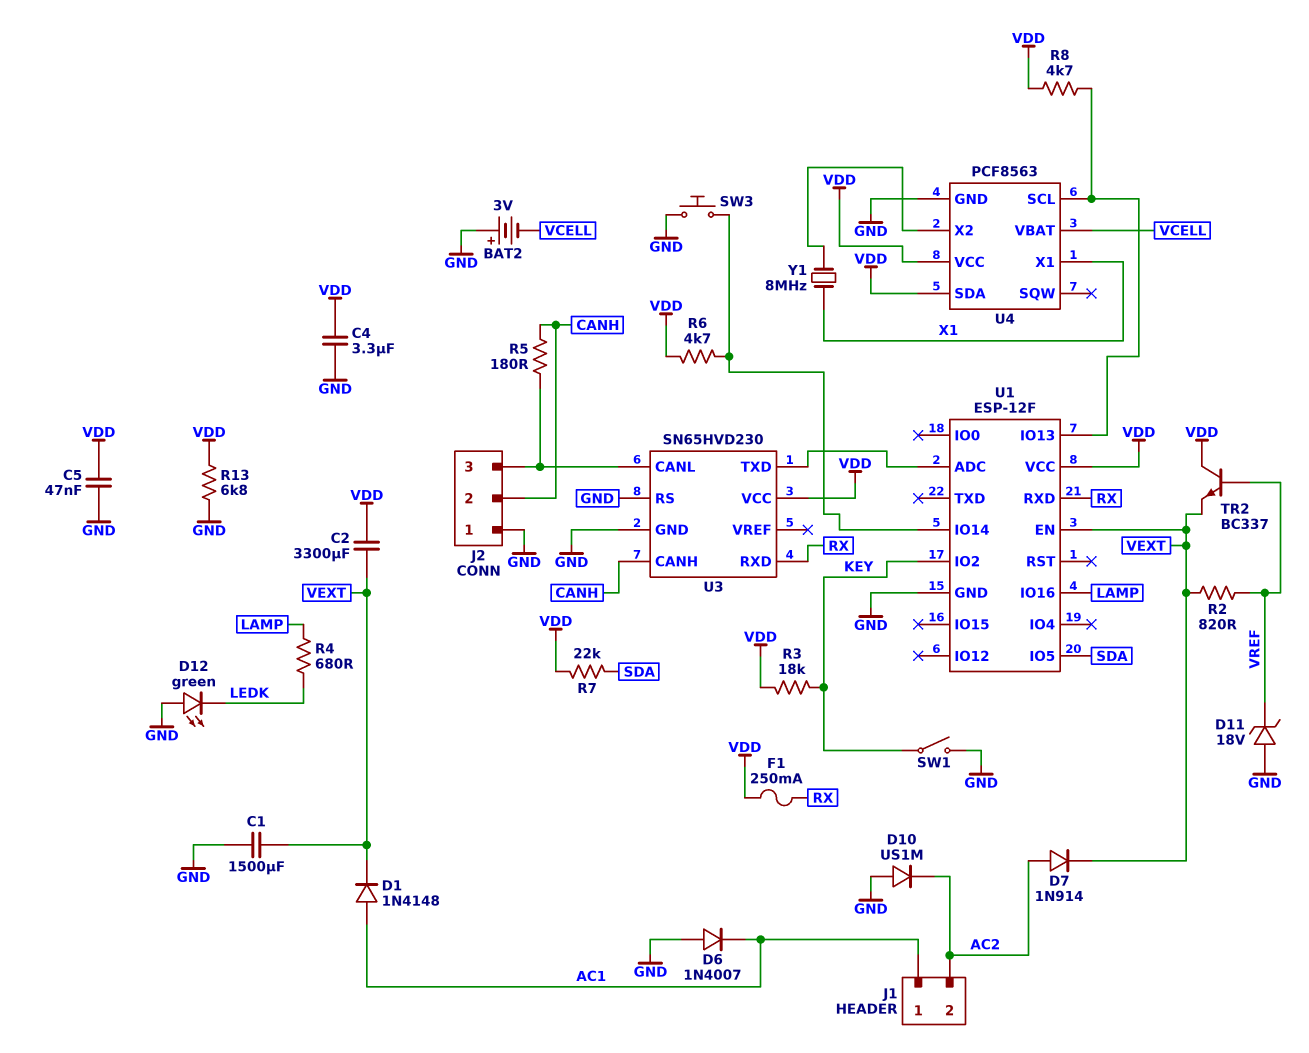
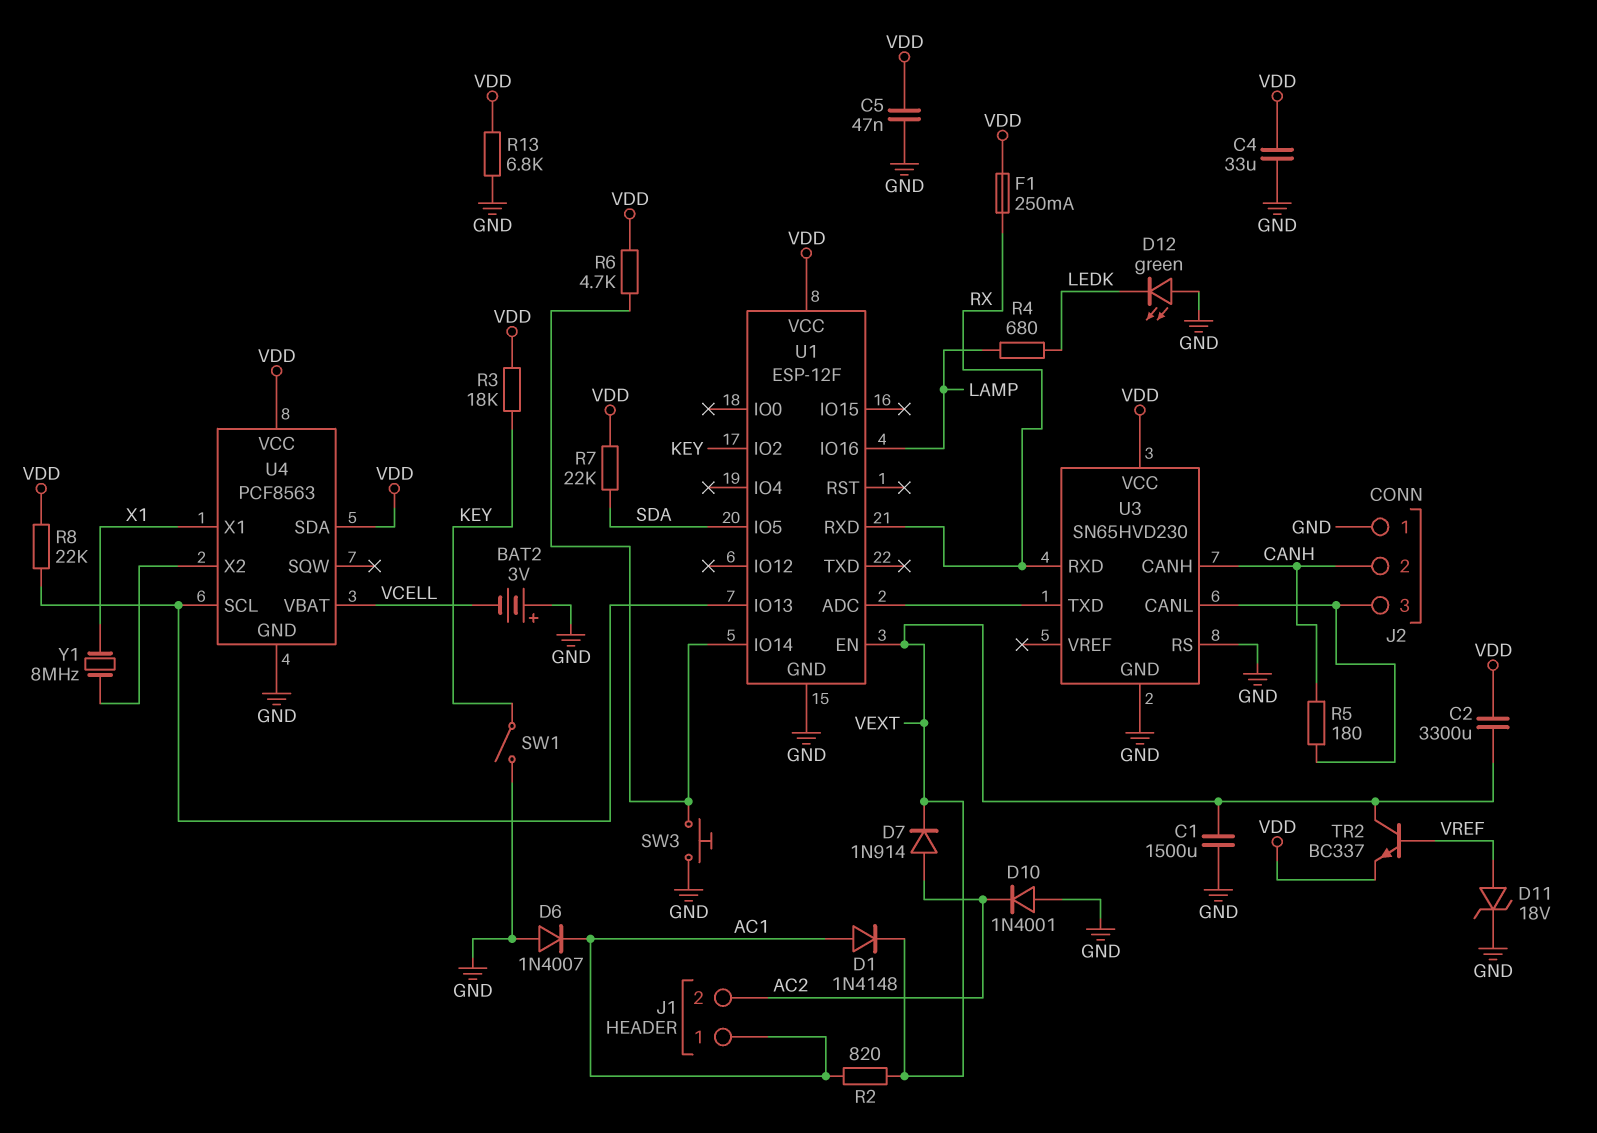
C4: 3.3uF (GND, VDD) -> 33uF (GND, VDD)
D10: diode US1M (A GND, K AC2) -> diode 1N4001 (A GND, K AC2)
D11: zener 18V (A GND, K VREF) -> zener 18V (A VREF, K GND)
R2: 820 (VEXT, VREF) -> 820 (AC1, VEXT)
R8: 4.7k (U1/IO13, VDD) -> 22k (U1/IO13, VDD)
TR2: NPN BC337 (B VREF, C VDD, E VEXT) -> NPN BC337 (B VREF, C VEXT, E VDD)

